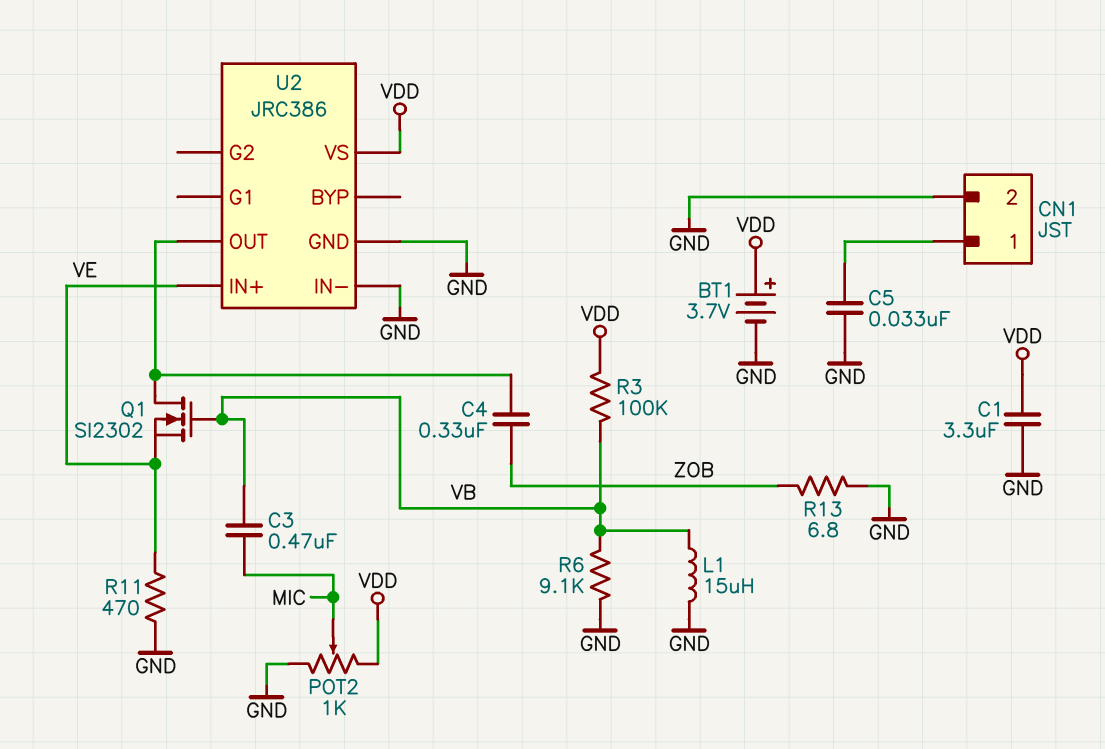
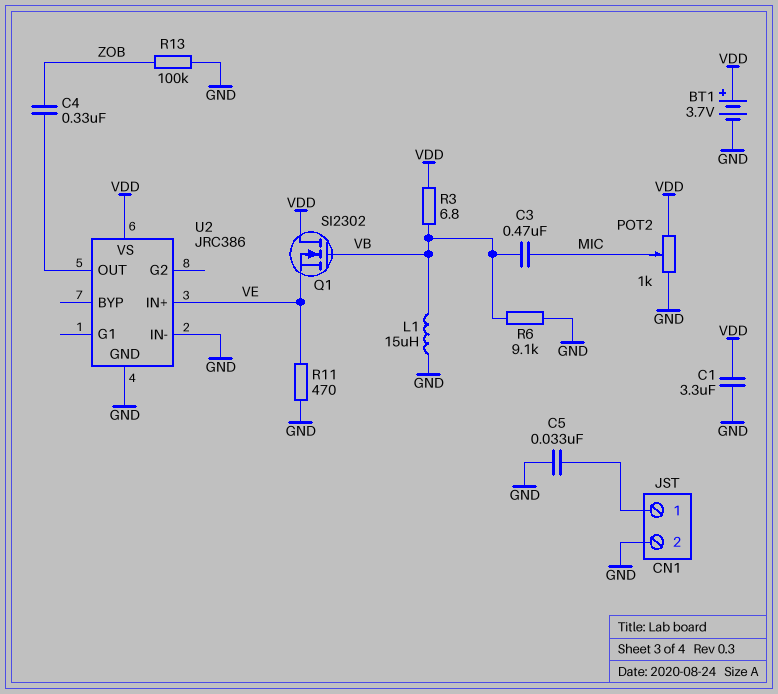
Q1: NMOS SI2302 (G VB, D U2/OUT, S VE) -> NMOS SI2302 (G VB, D VDD, S VE)
R3: 100k (VB, VDD) -> 6.8 (VB, VDD)
R13: 6.8 (GND, ZOB) -> 100k (GND, ZOB)

